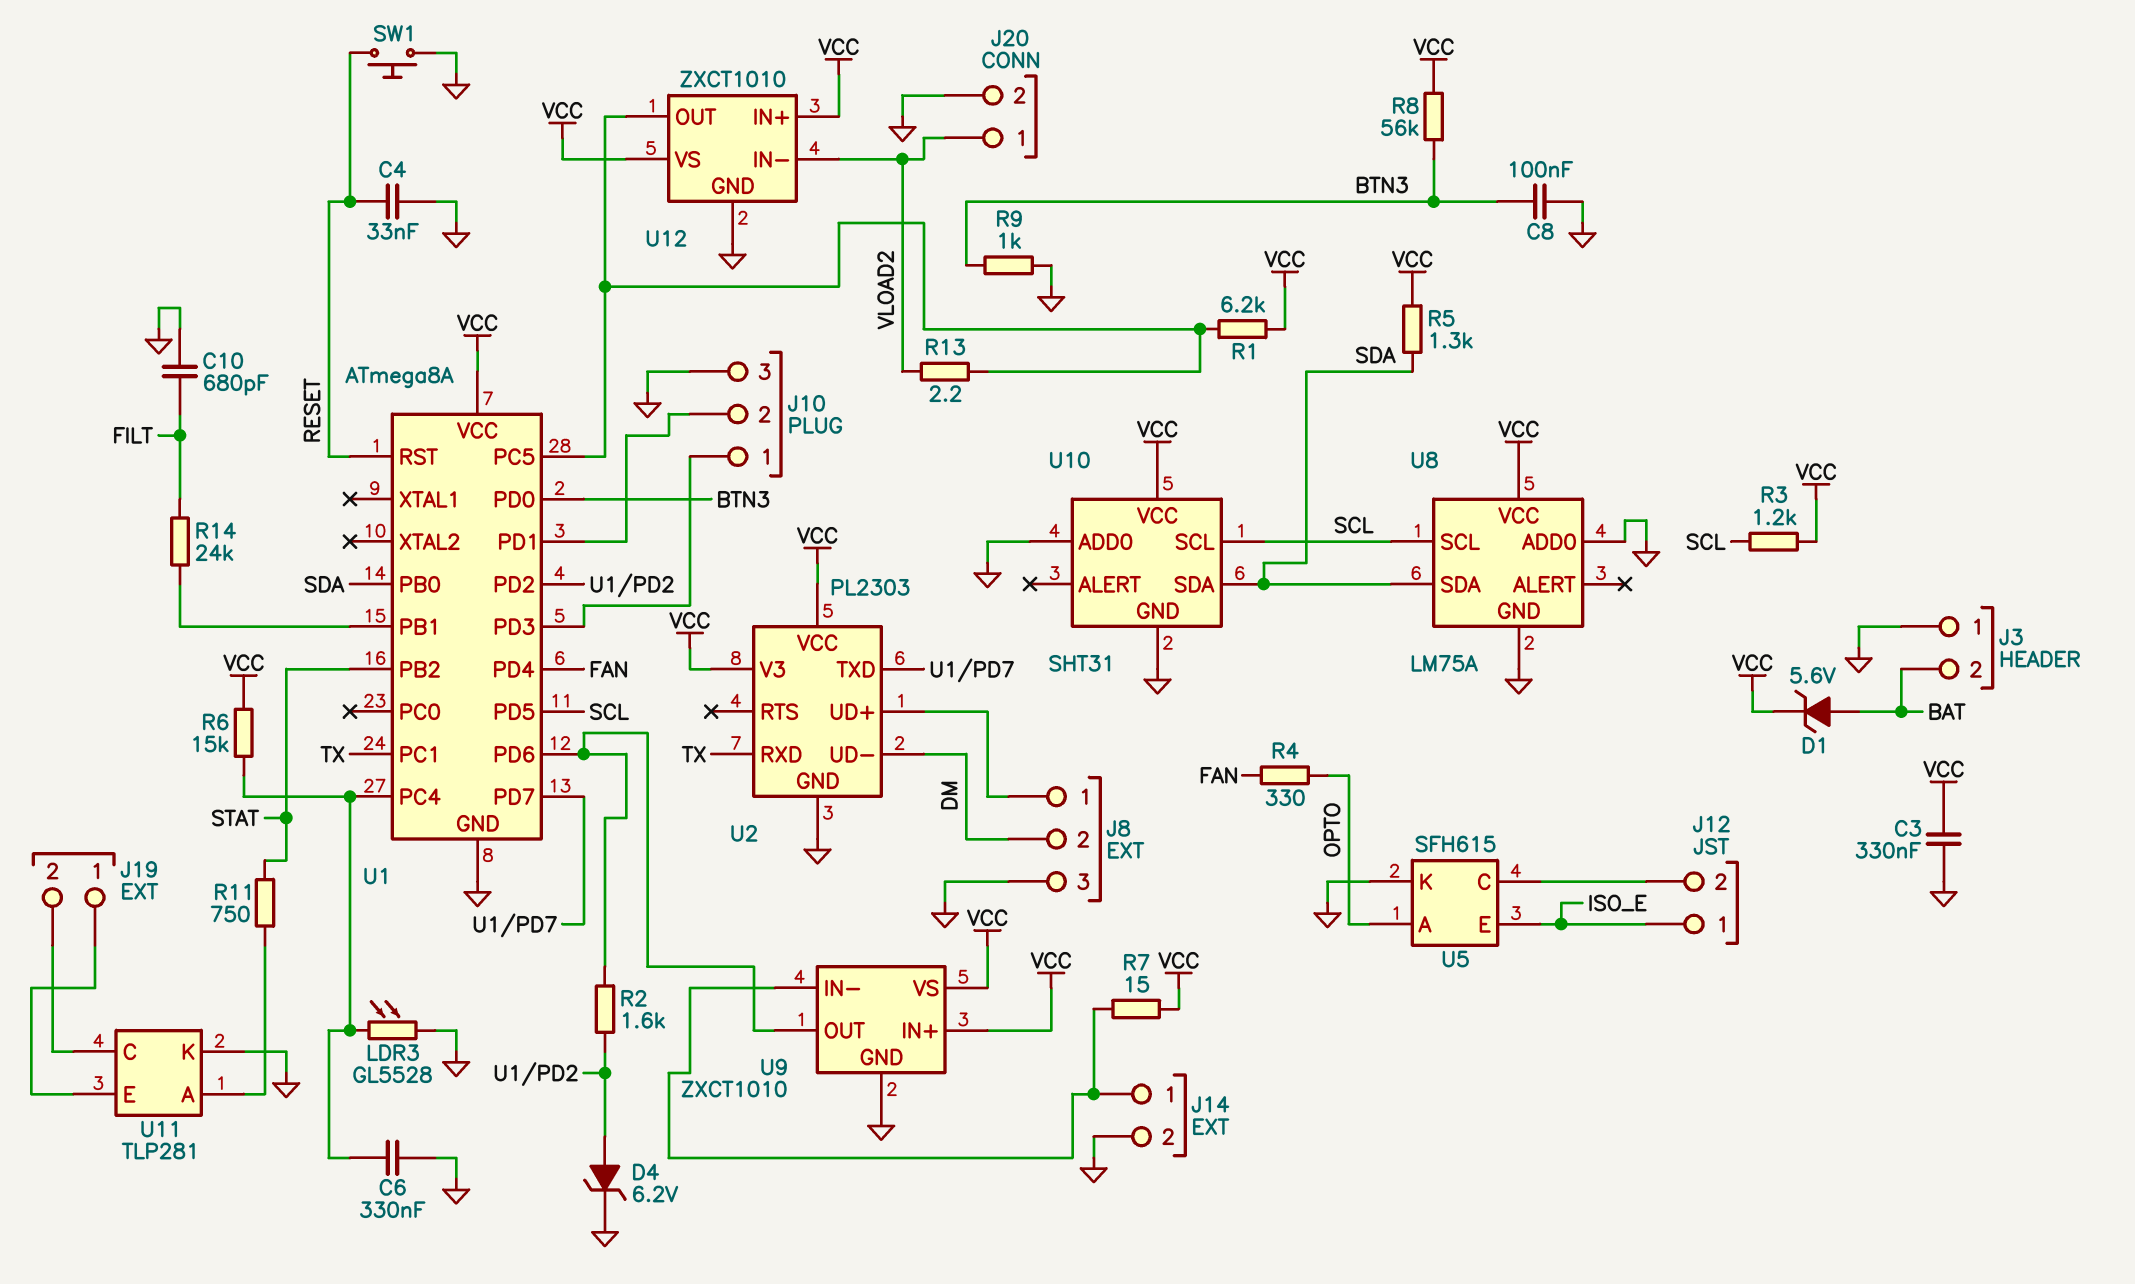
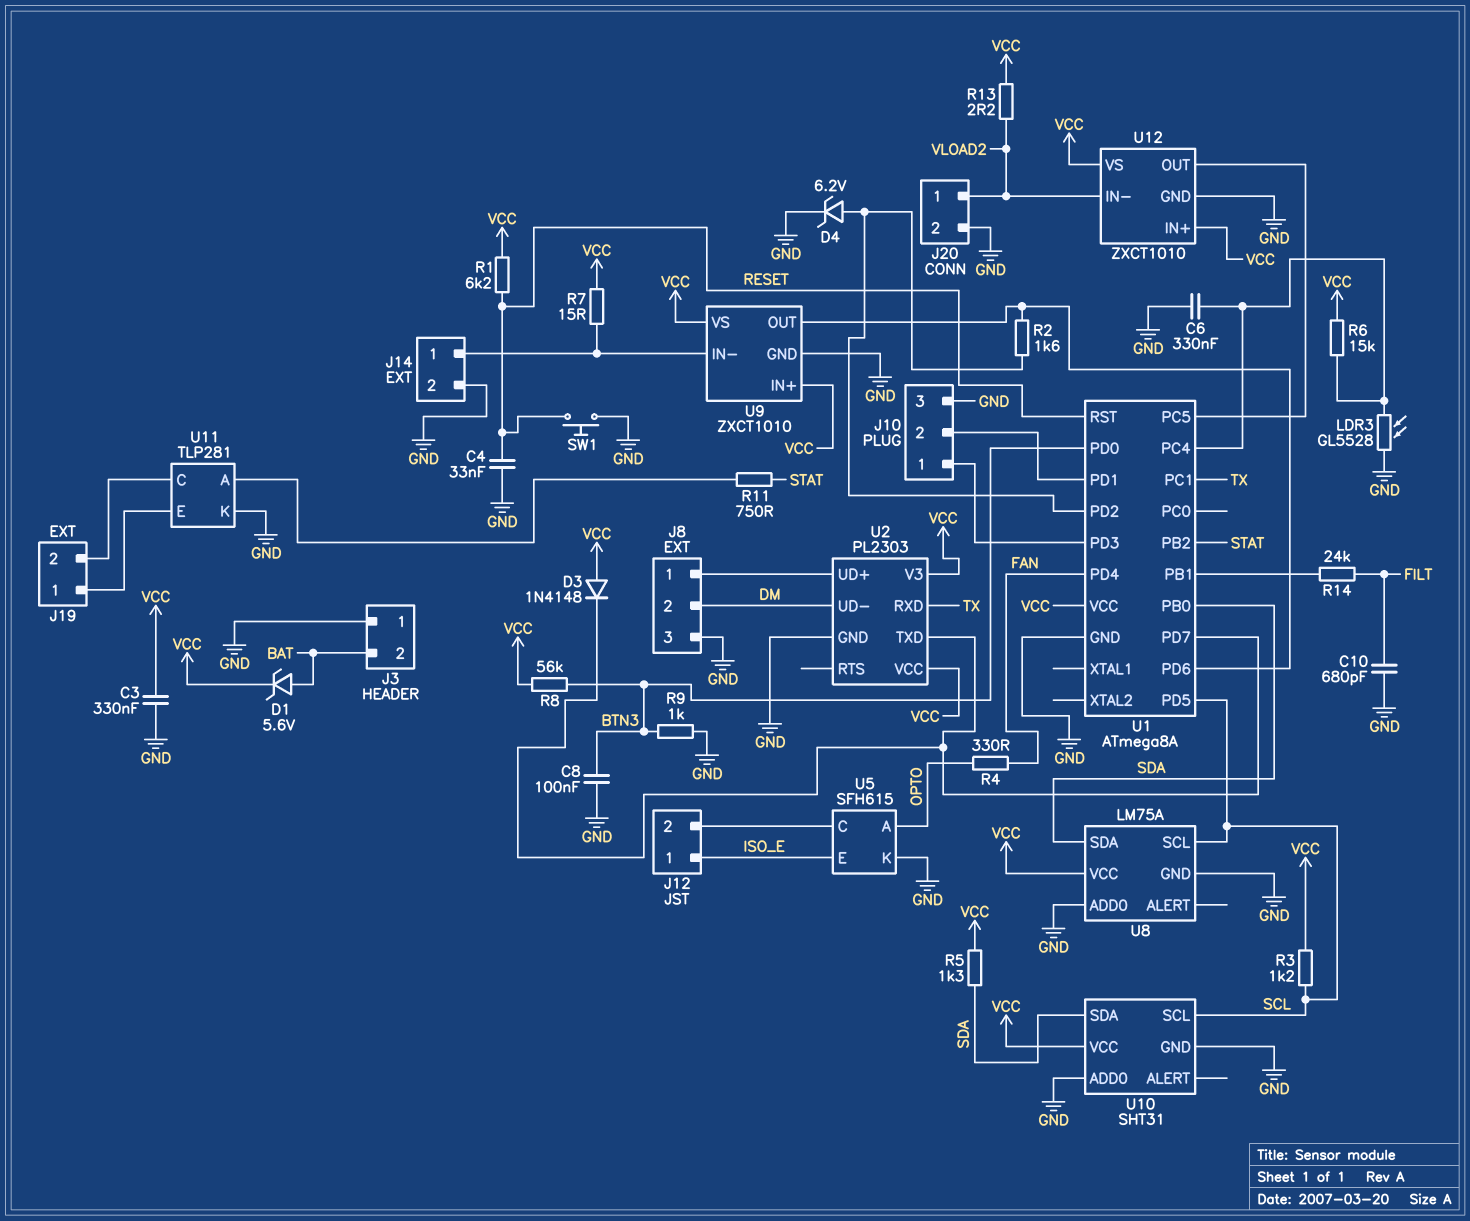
D3: none -> diode 1N4148 (A VCC, K U1/PD7)
R1: 6.2k (U1/PC5, VCC) -> 6.2k (RESET, VCC)
R13: 2.2 (U1/PC5, VLOAD2) -> 2.2 (VCC, VLOAD2)

